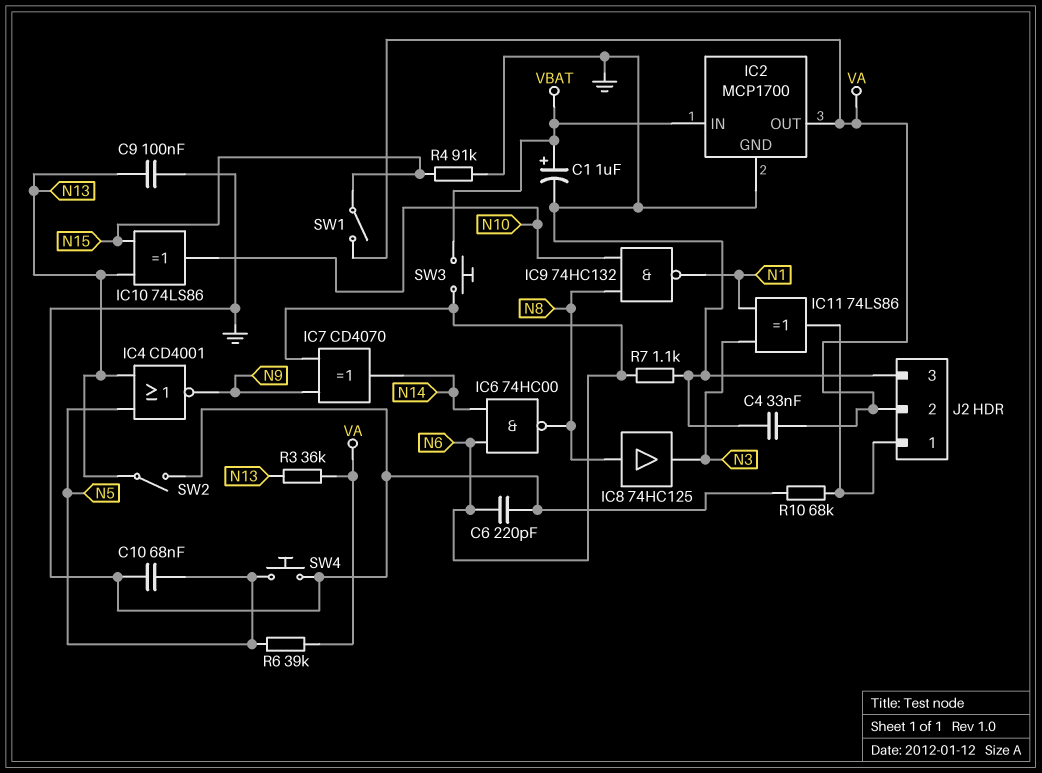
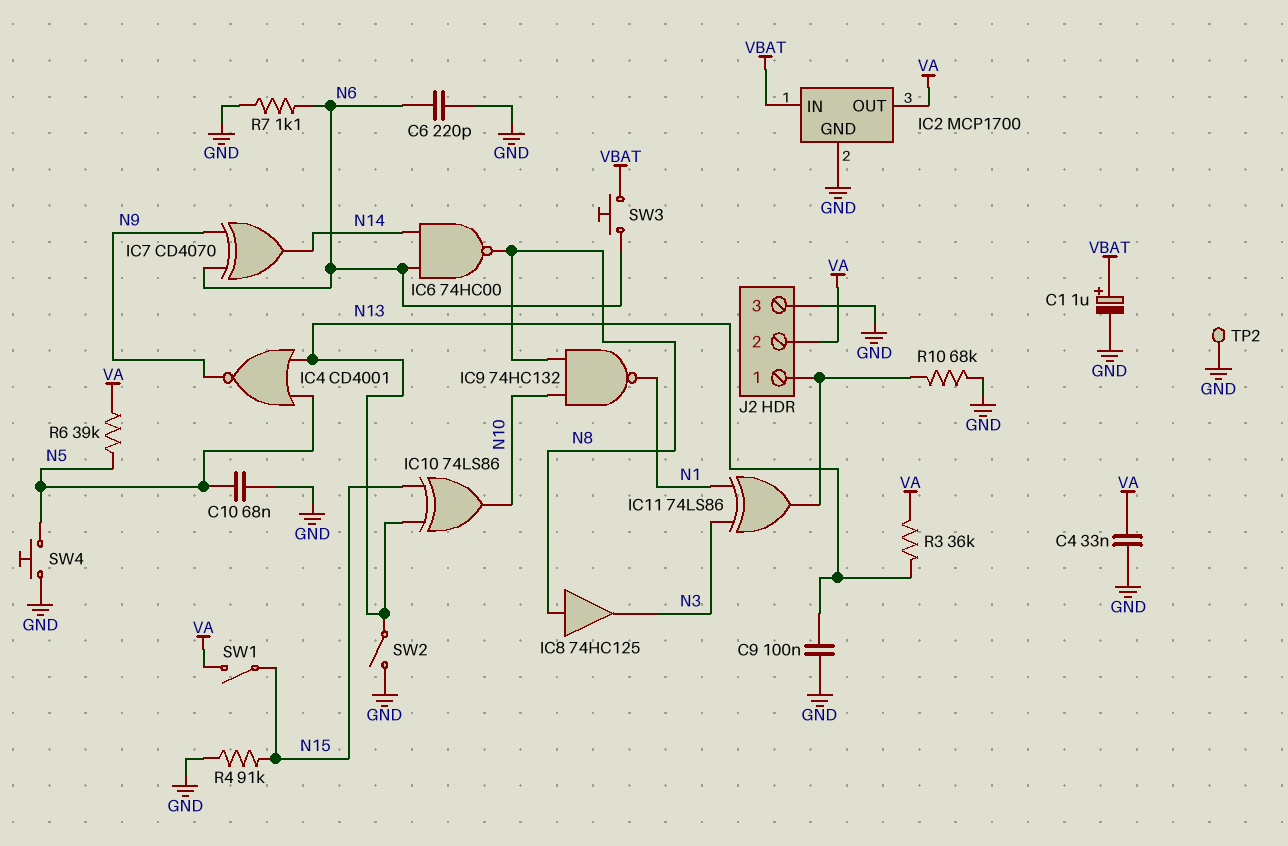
TP2: none -> test point (GND)

